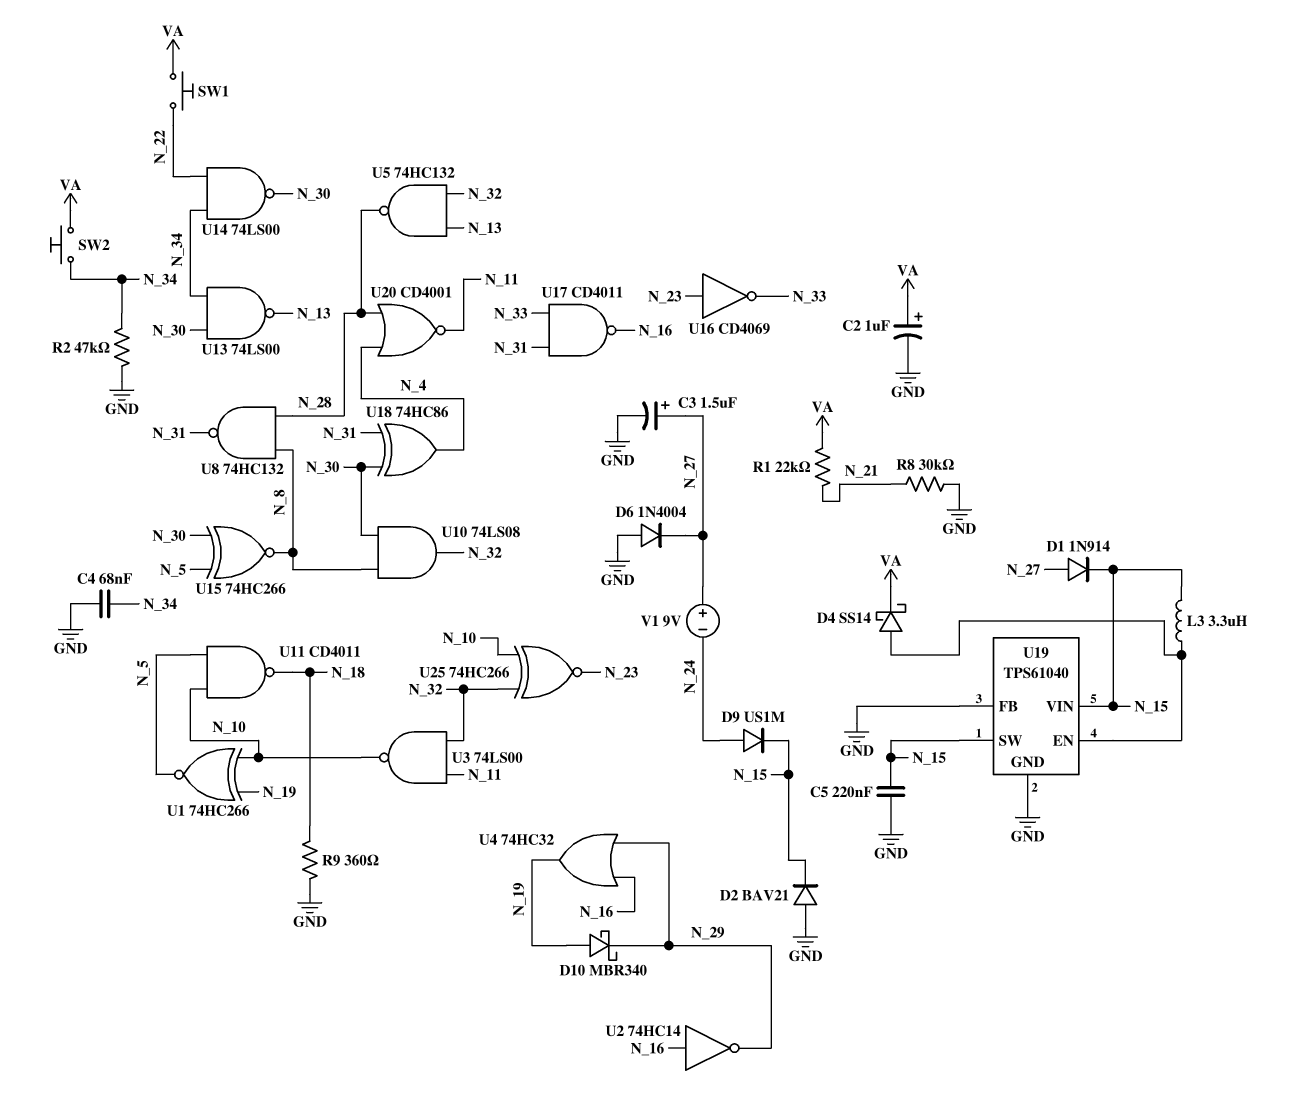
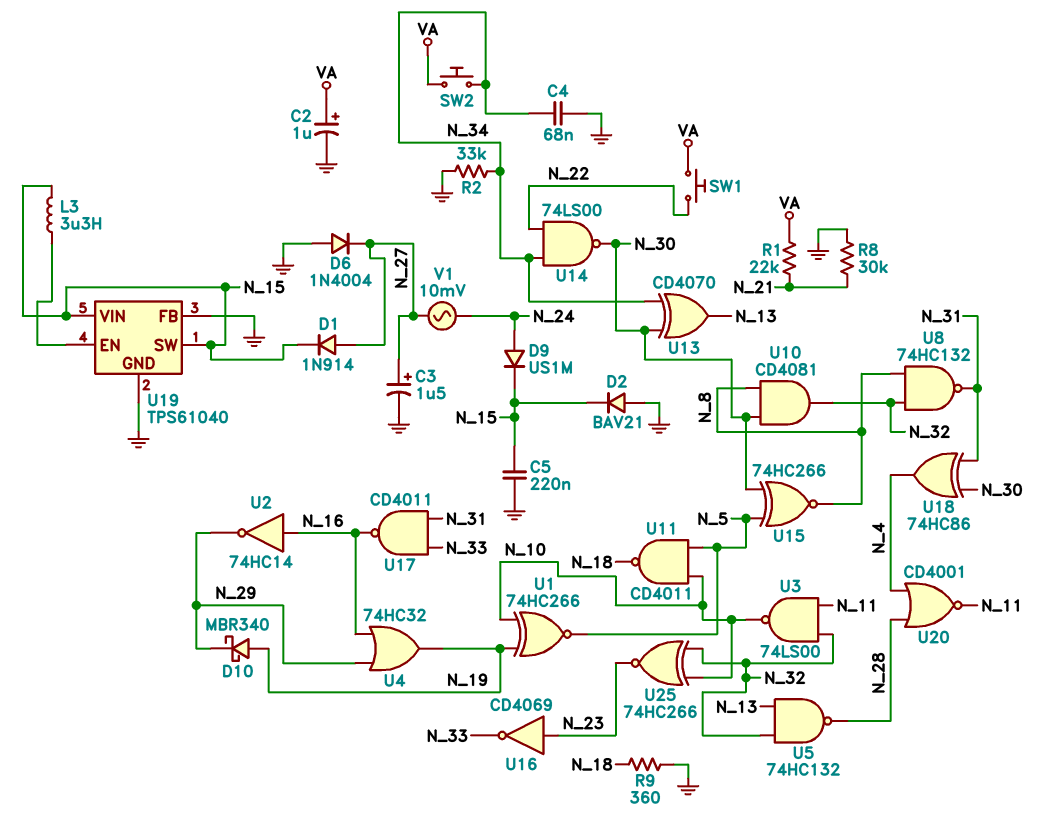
D4: schottky SS14 (A U19/EN, K VA) -> none
R2: 47k (GND, N_34) -> 33k (GND, N_34)
U8: NAND 74HC132 (in N_8, in N_28, out N_31) -> NAND 74HC132 (in N_8, in N_32, out N_31)
U10: AND 74LS08 (in N_8, in N_30, out N_32) -> AND CD4081 (in N_8, in N_30, out N_32)
U13: NAND 74LS00 (in N_30, in N_34, out N_13) -> XOR CD4070 (in N_30, in N_34, out N_13)
V1: 9V (plus N_27, minus N_24) -> AC 10mV (N_24, N_27)

